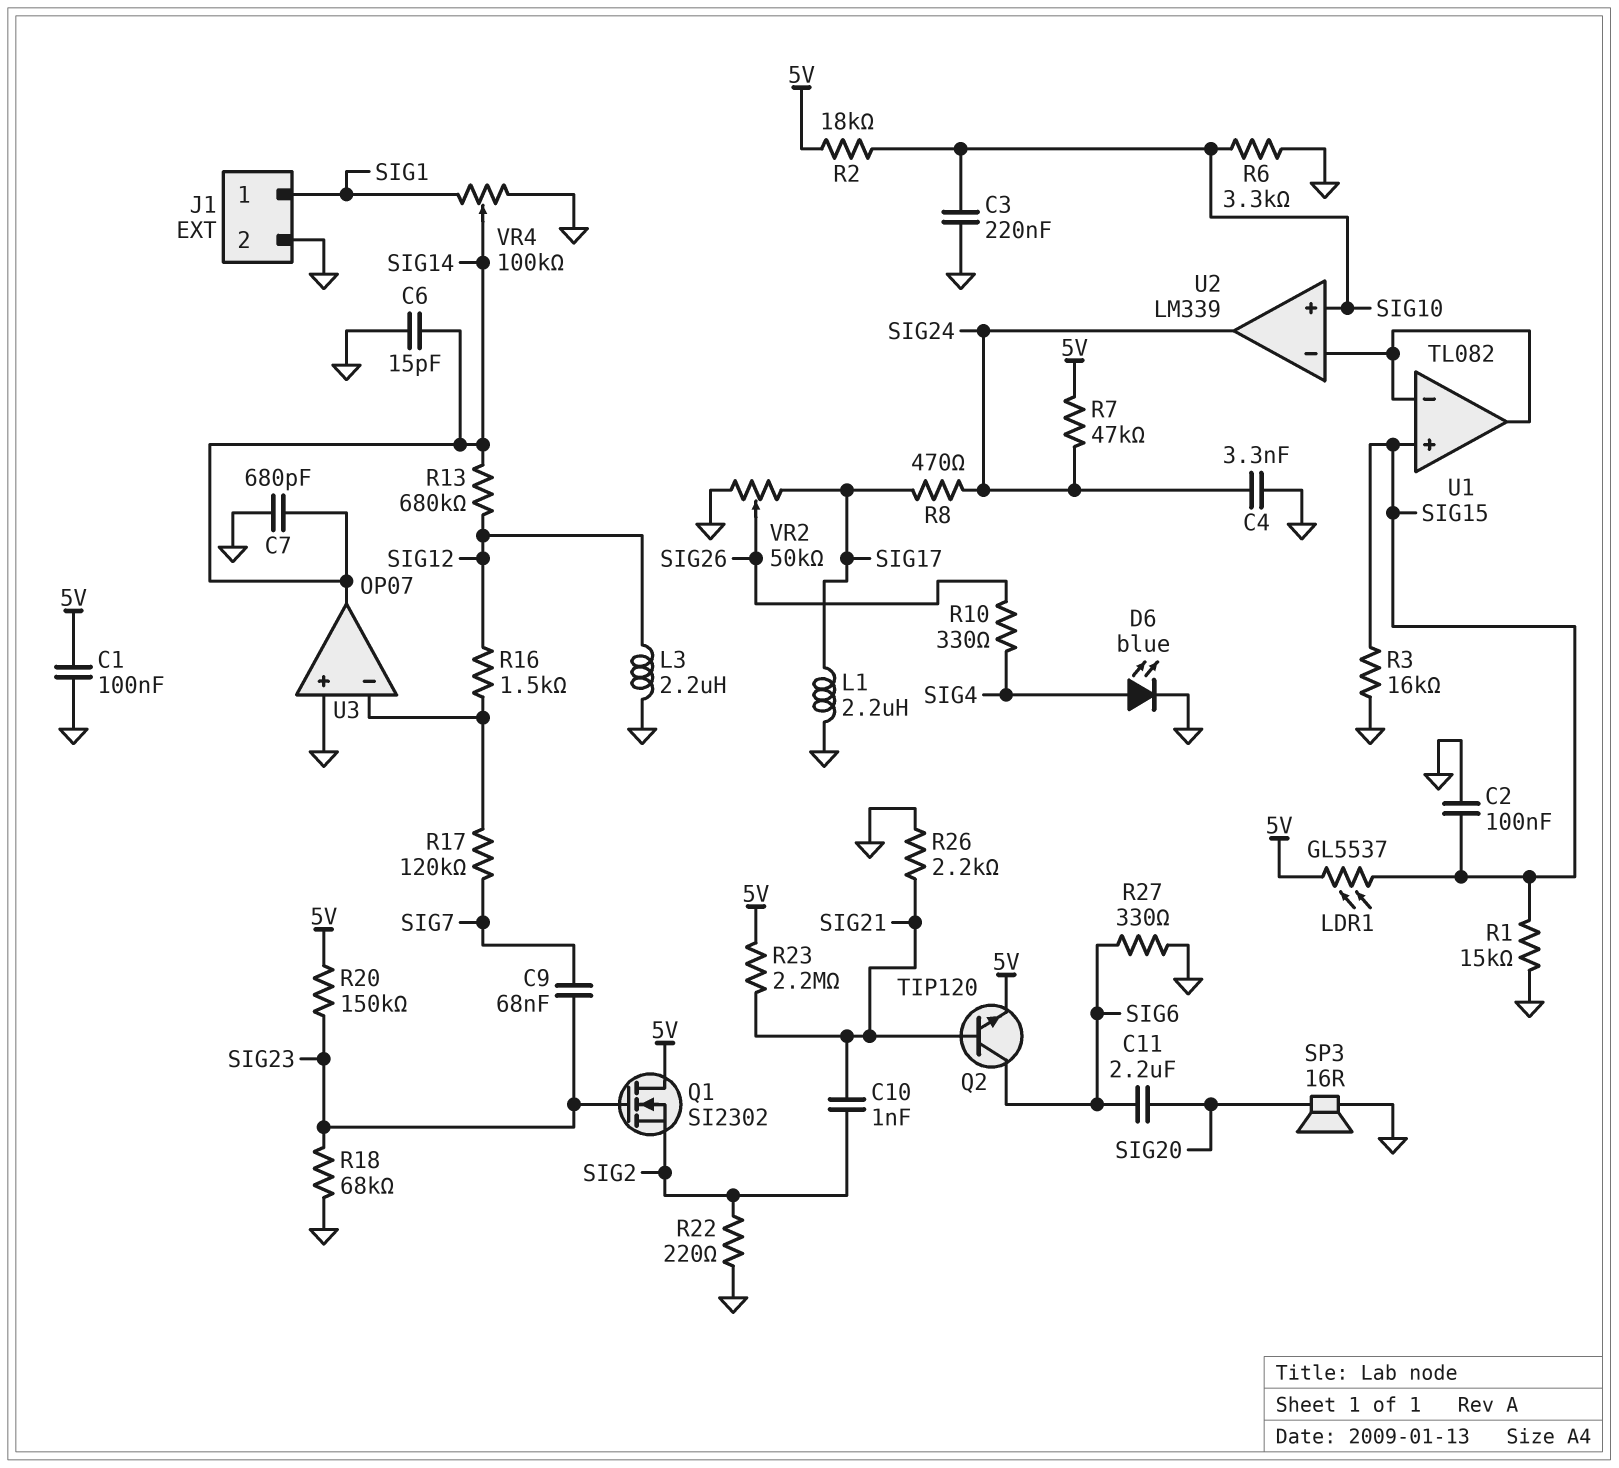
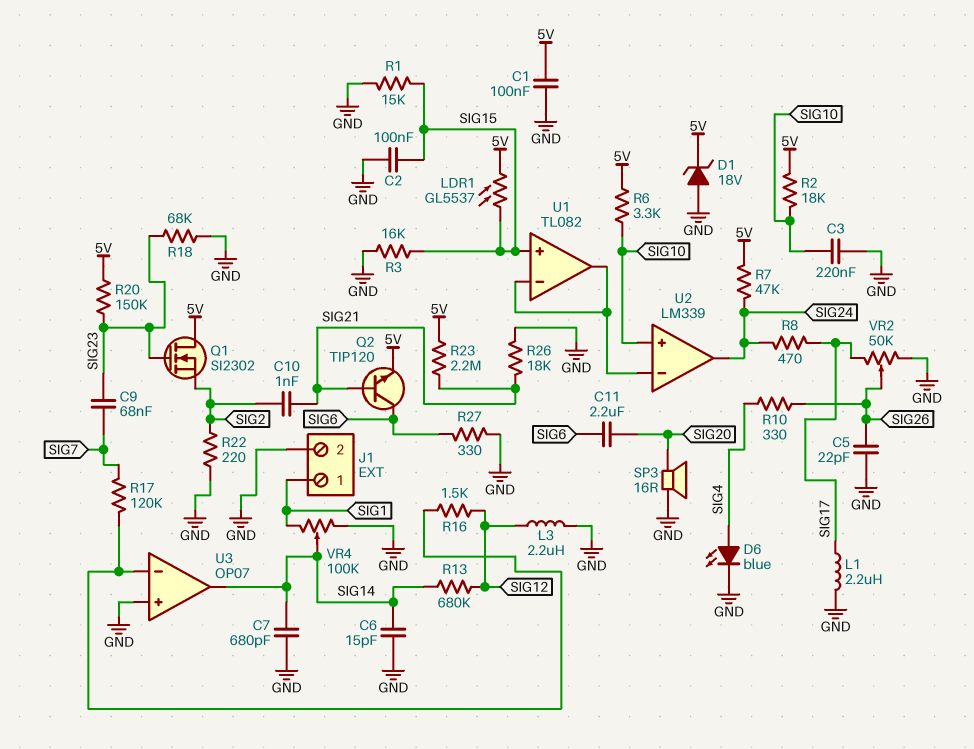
C4: 3.3nF (GND, SIG24) -> none
C5: none -> 22pF (GND, SIG26)
D1: none -> zener 18V (A GND, K 5V)
R6: 3.3k (GND, SIG10) -> 3.3k (5V, SIG10)
R26: 2.2k (GND, SIG21) -> 18k (GND, SIG21)

